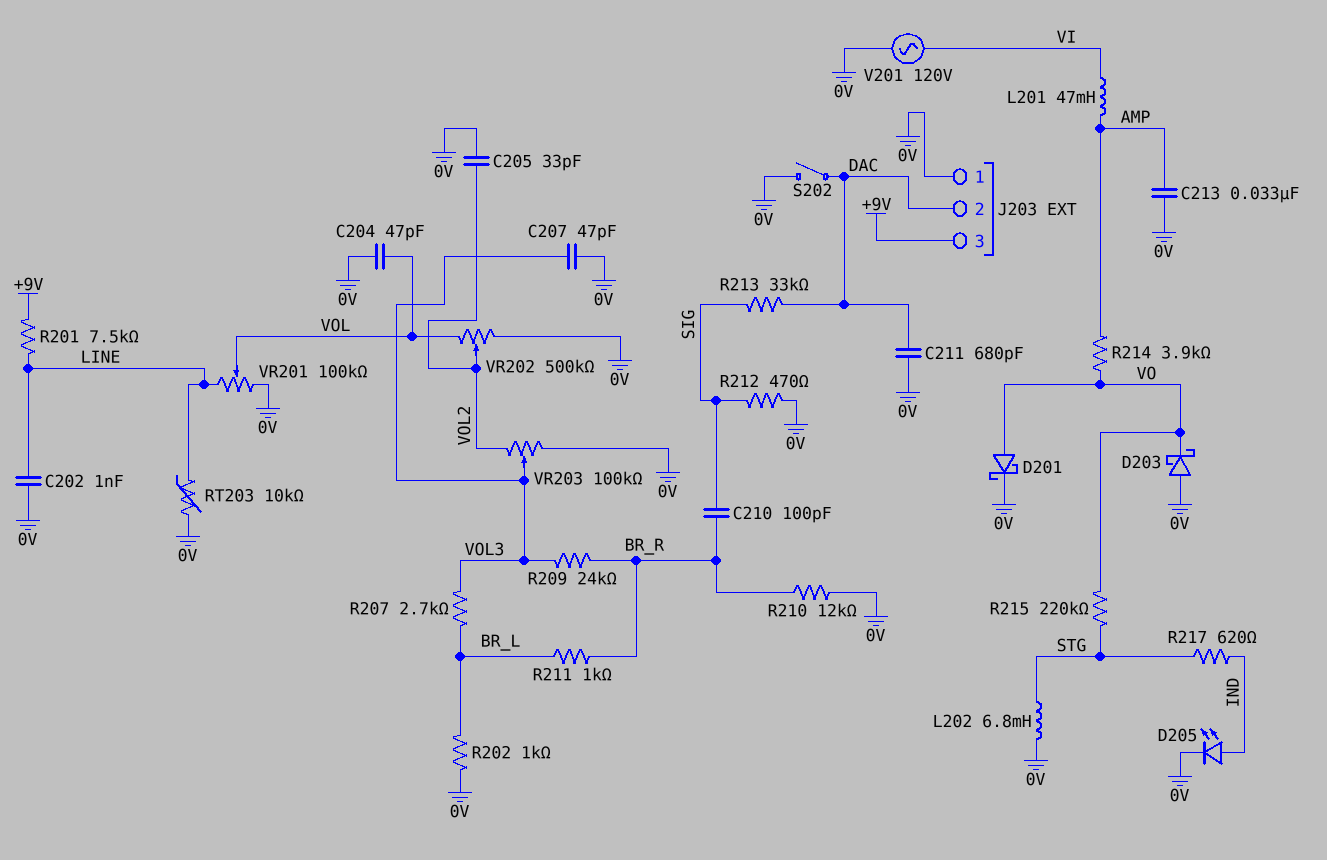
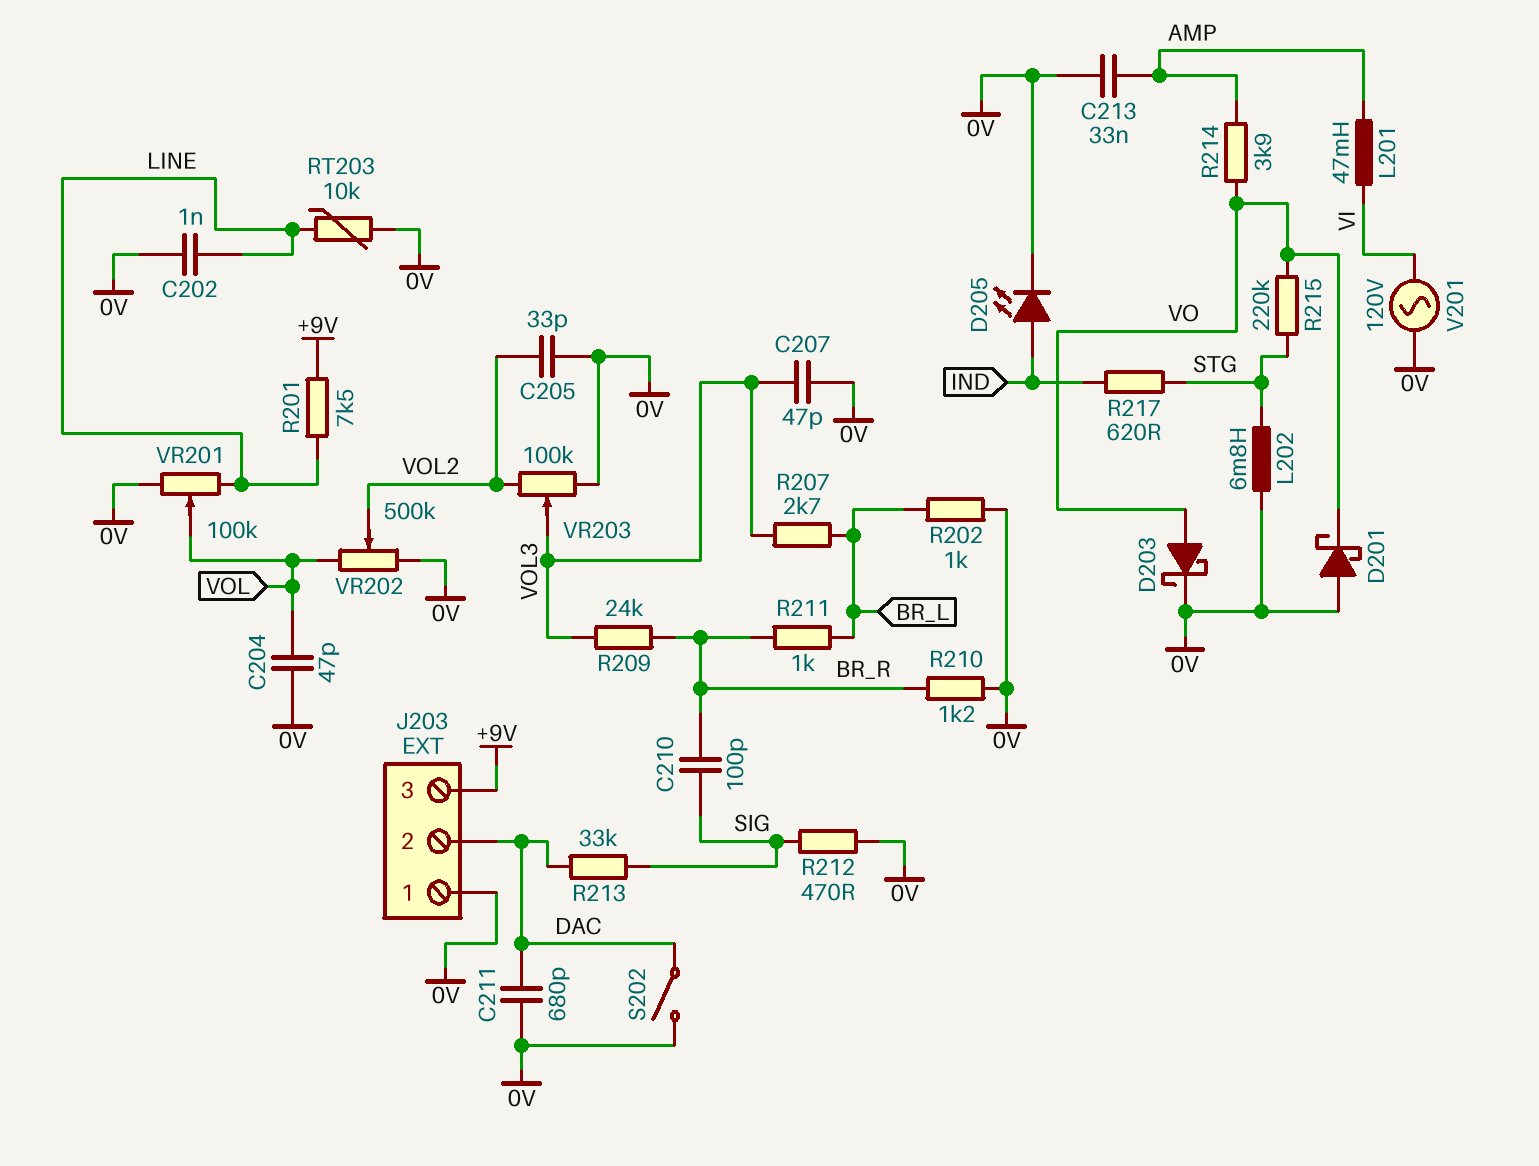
D201: schottky (A VO, K 0V) -> schottky (A 0V, K VO)
D203: schottky (A 0V, K VO) -> schottky (A VO, K 0V)
R210: 12k (0V, BR_R) -> 1.2k (0V, BR_R)

